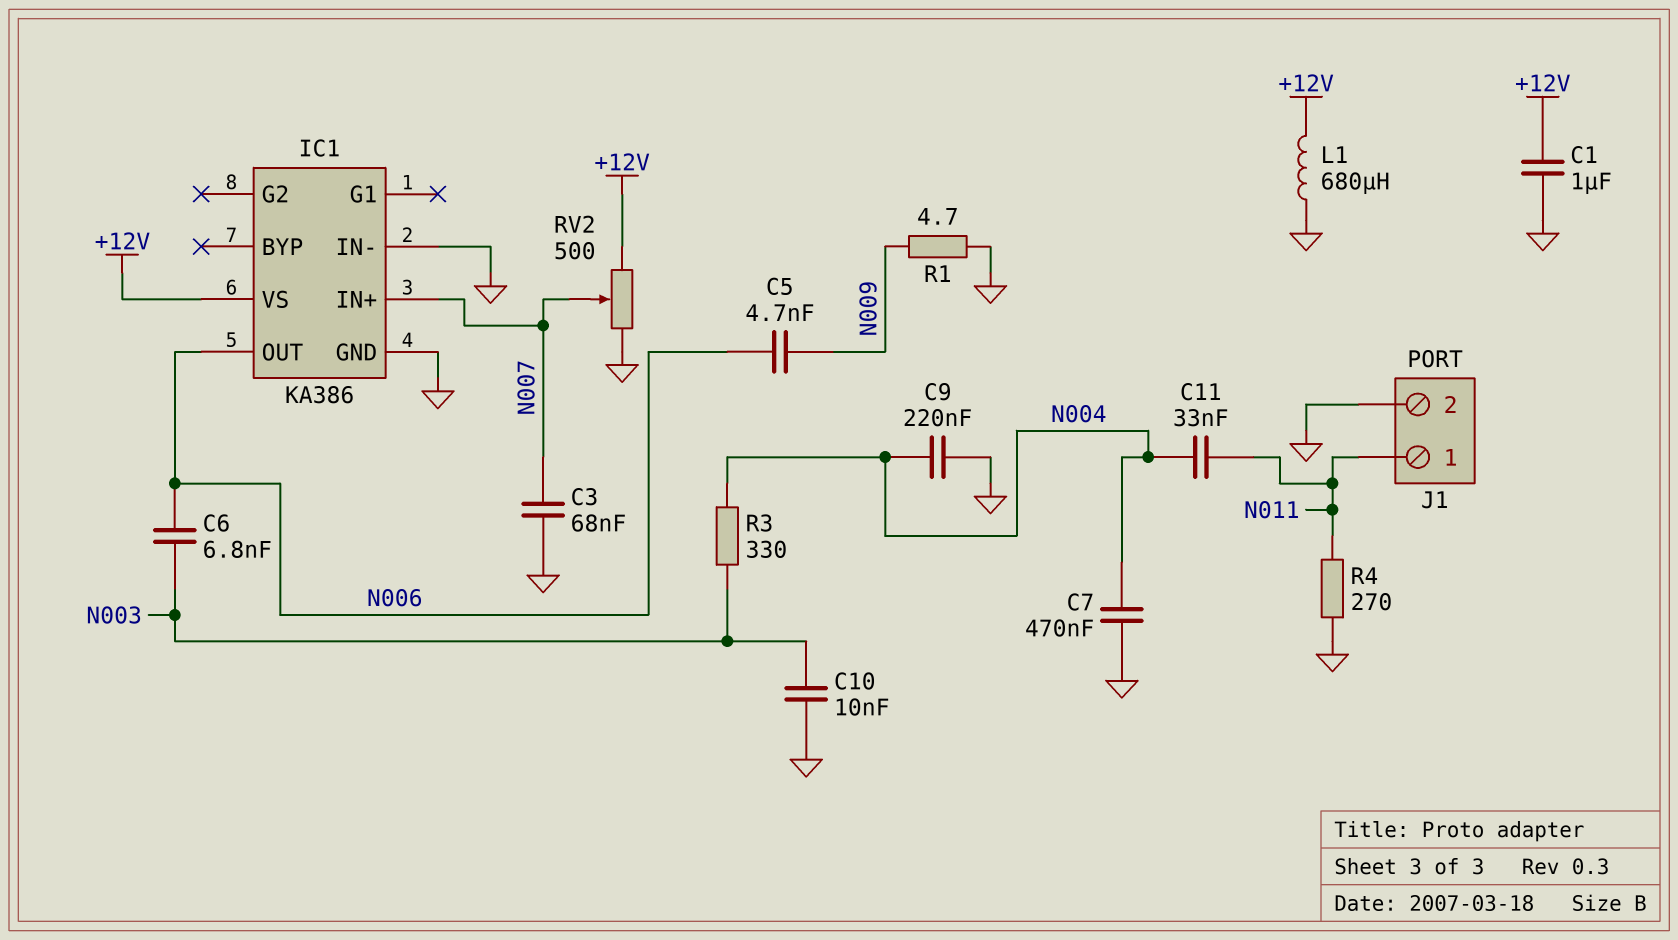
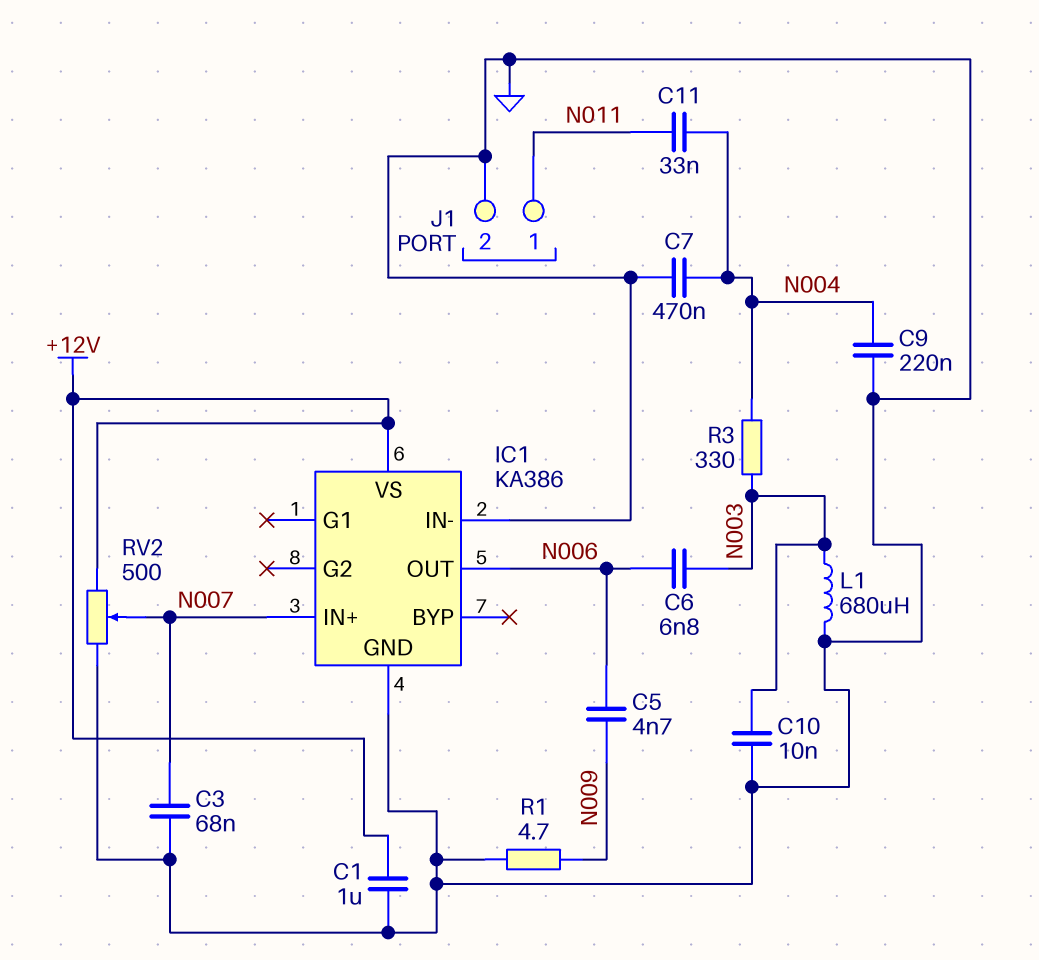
L1: 680uH (+12V, GND) -> 680uH (GND, N003)
R4: 270 (GND, N011) -> none

